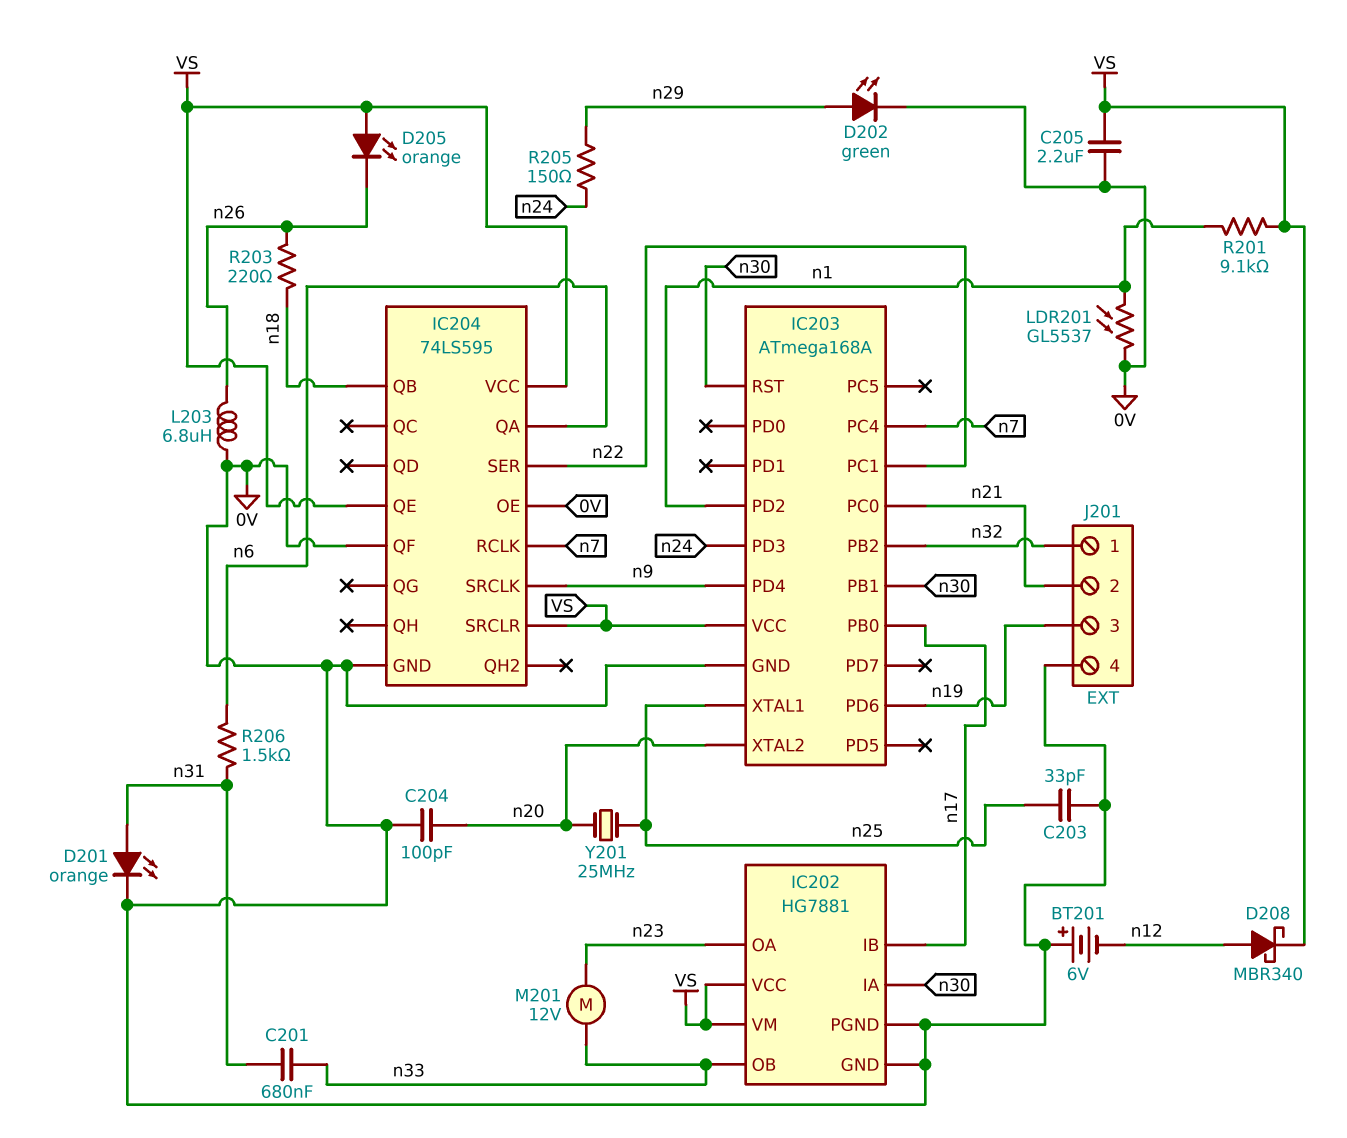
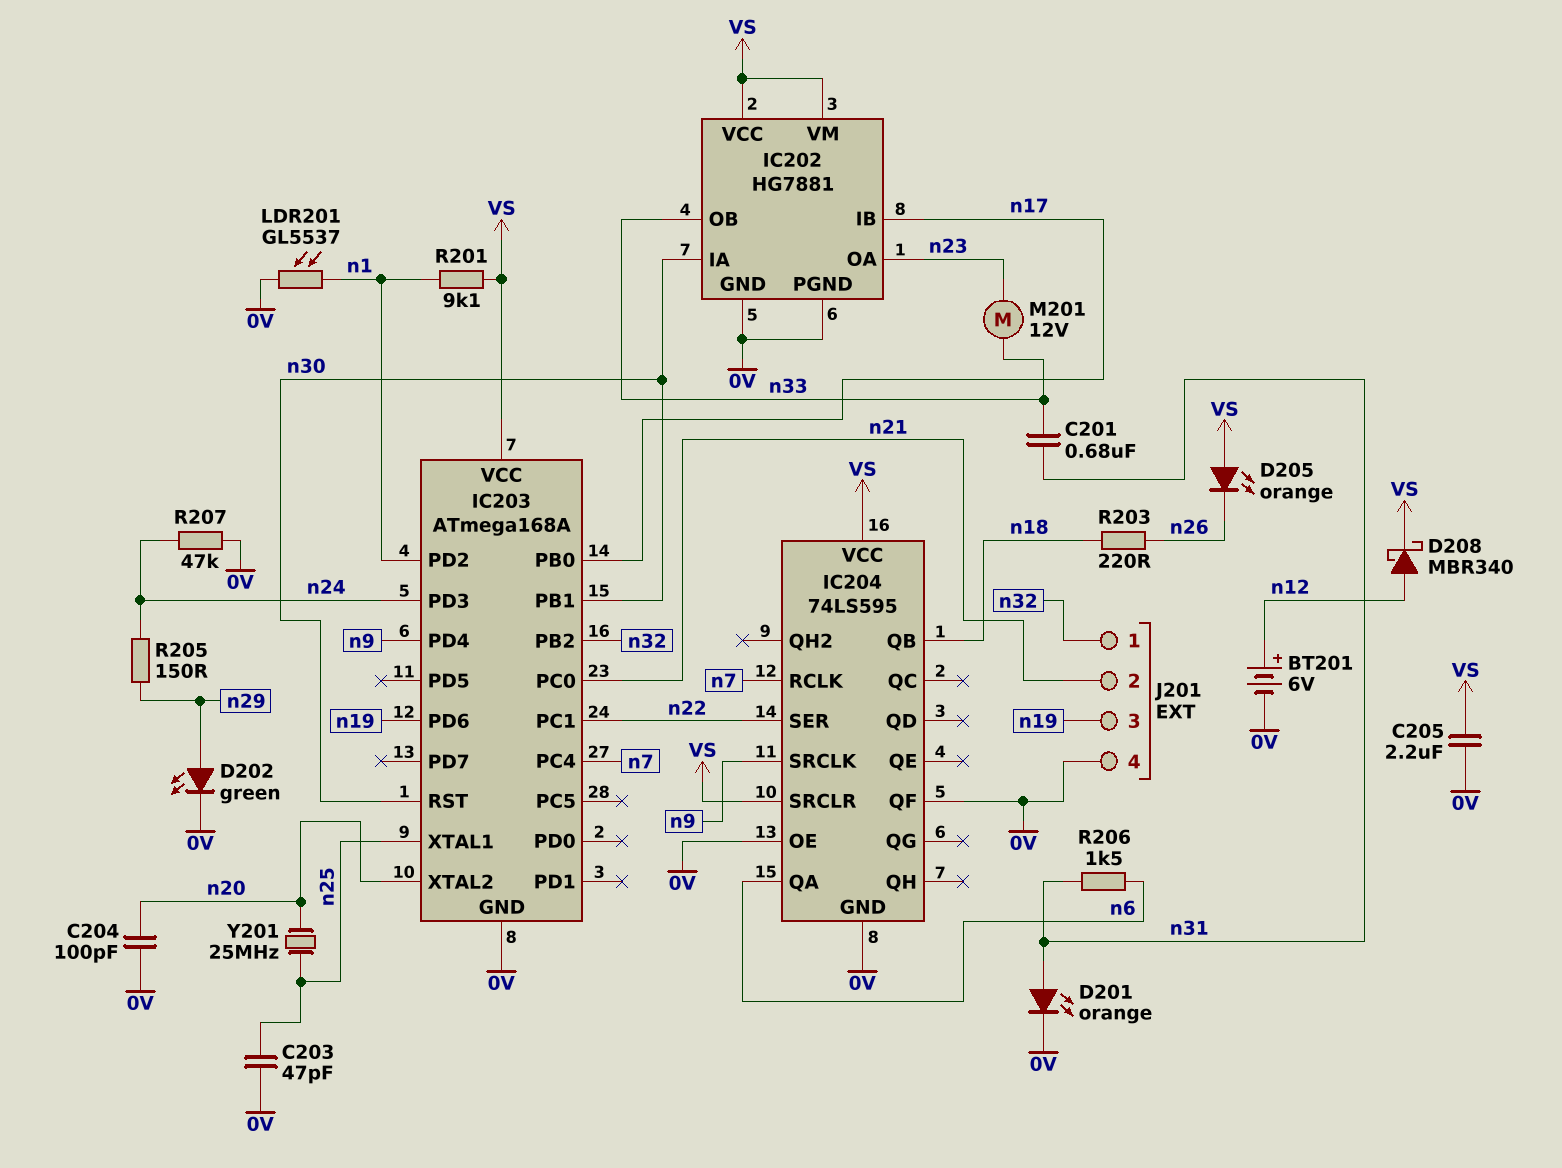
BT201: 6V (plus 0V, minus n12) -> 6V (plus n12, minus 0V)
C203: 33pF (0V, n25) -> 47pF (0V, n25)
IC204 pin QE: VS -> none
L203: 6.8uH (0V, n26) -> none
R207: none -> 47k (0V, n24)

